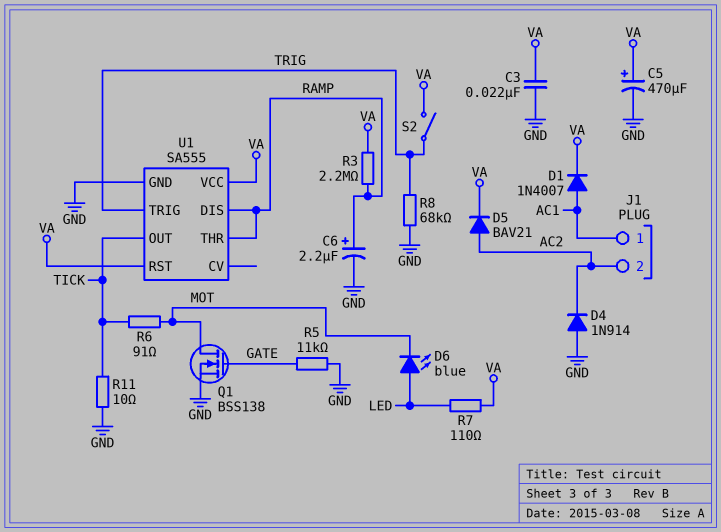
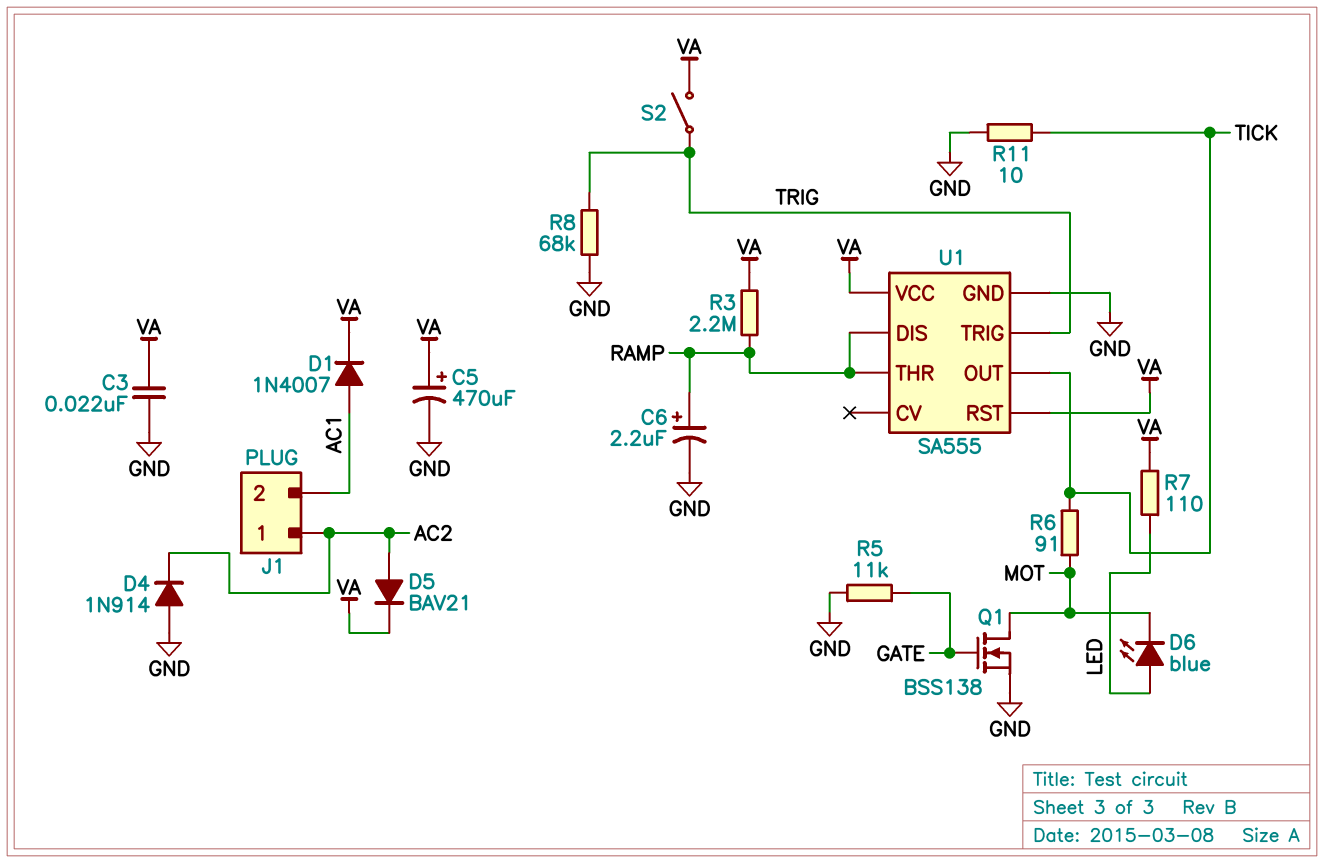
J1 pin 1: AC1 -> AC2
J1 pin 2: AC2 -> AC1

